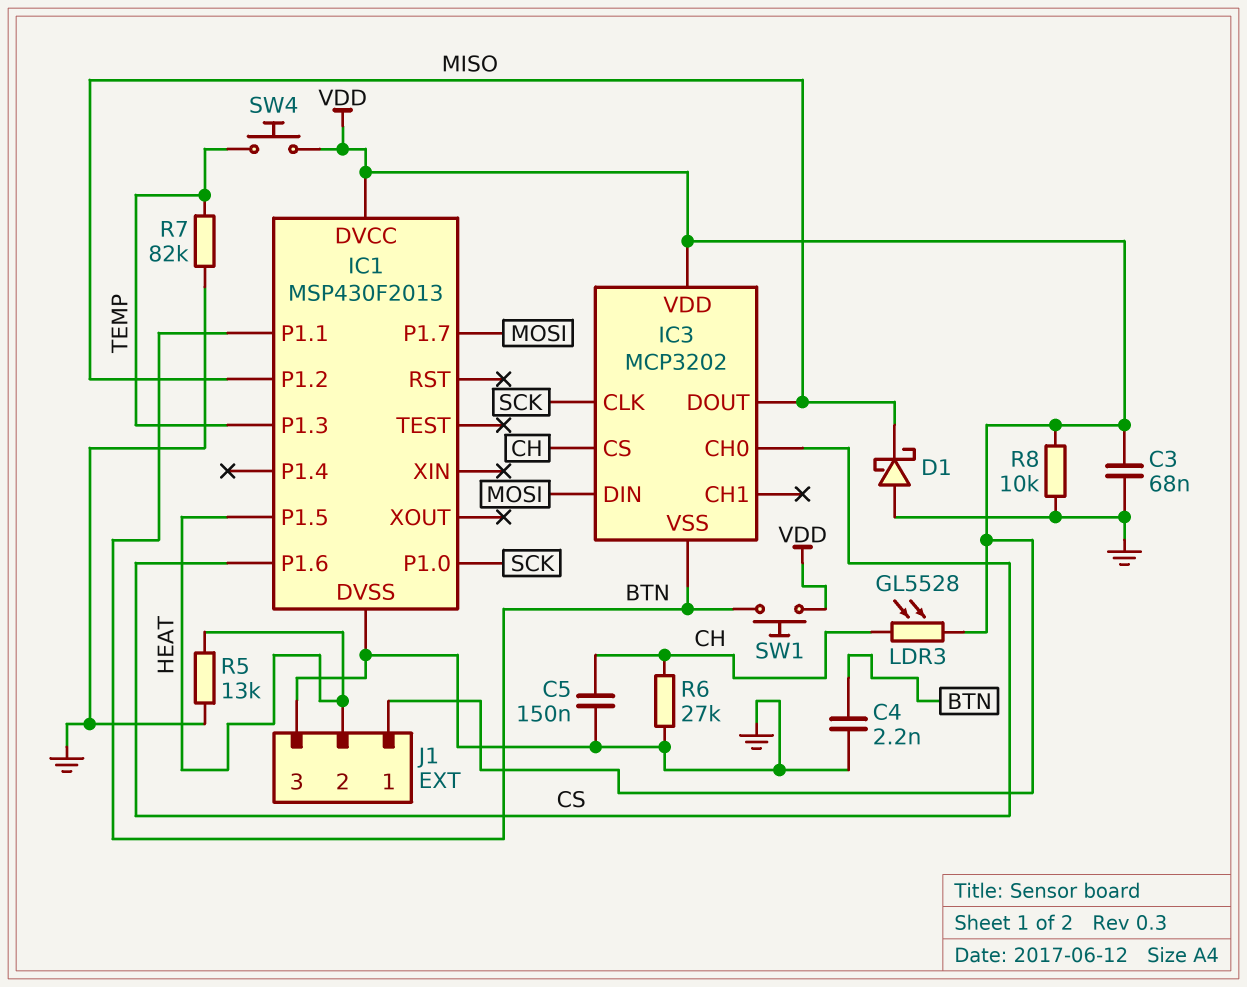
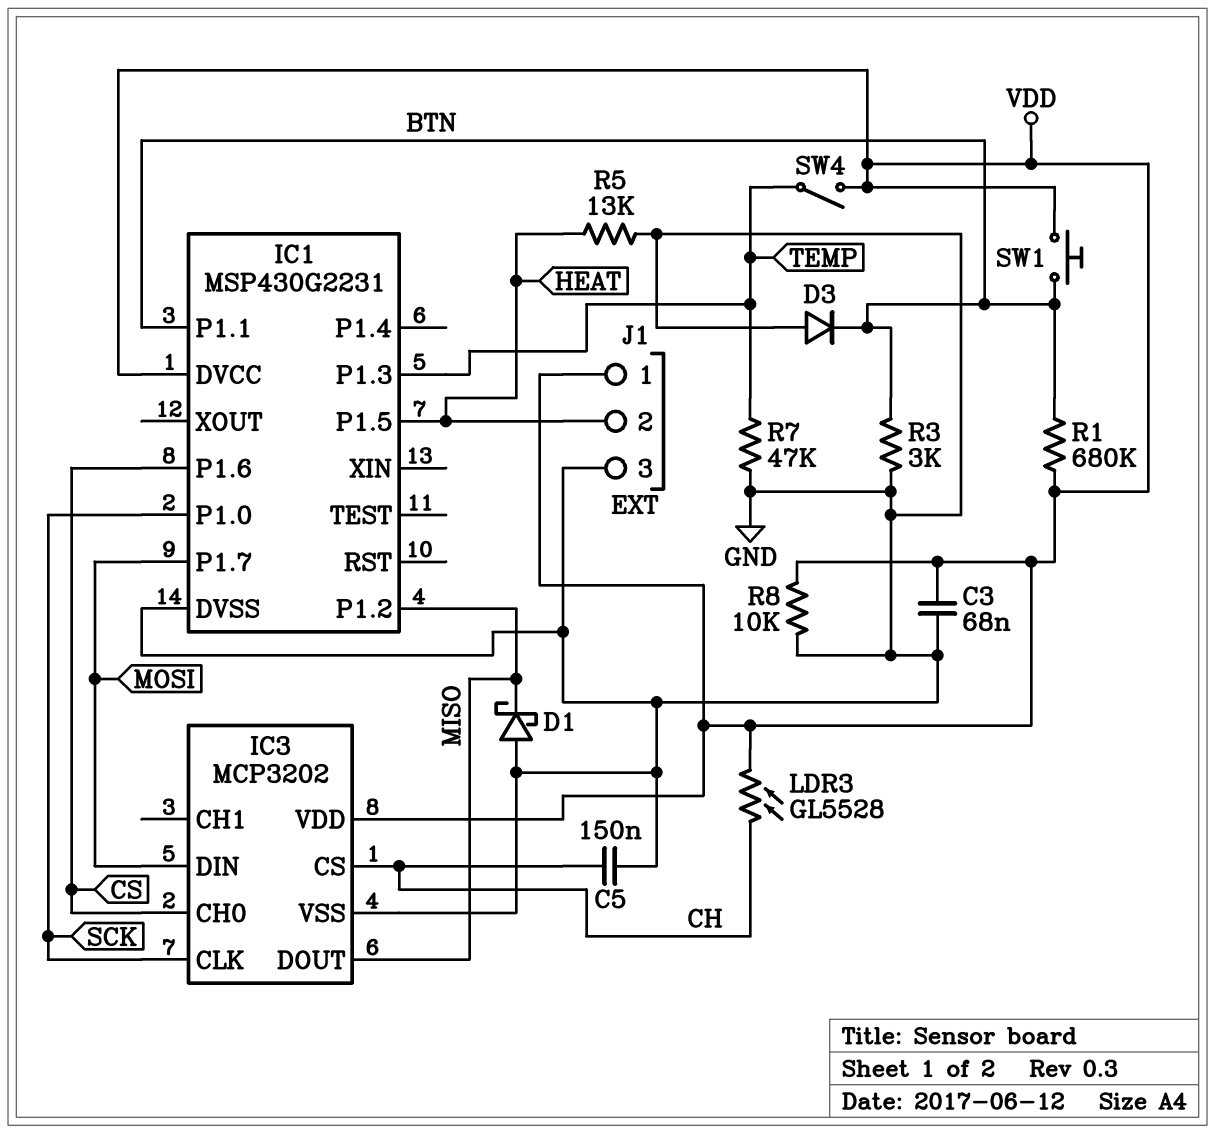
C4: 2.2nF (BTN, GND) -> none
D3: none -> diode (A GND, K BTN)
IC1: MSP430F2013 -> MSP430G2231
IC3 pin VSS: BTN -> GND
R1: none -> 680k (BTN, VDD)
R3: none -> 3k (BTN, GND)
R6: 27k (CH, GND) -> none
R7: 82k (GND, TEMP) -> 47k (GND, TEMP)
SW4: button (TEMP, VDD) -> switch (TEMP, VDD)

